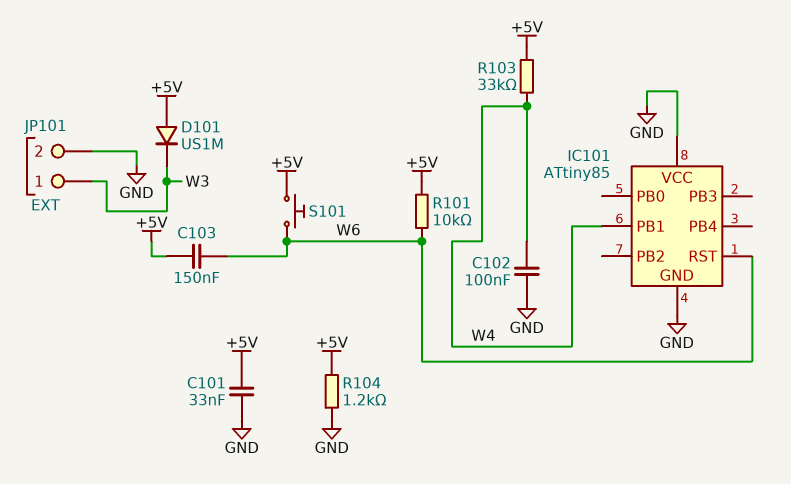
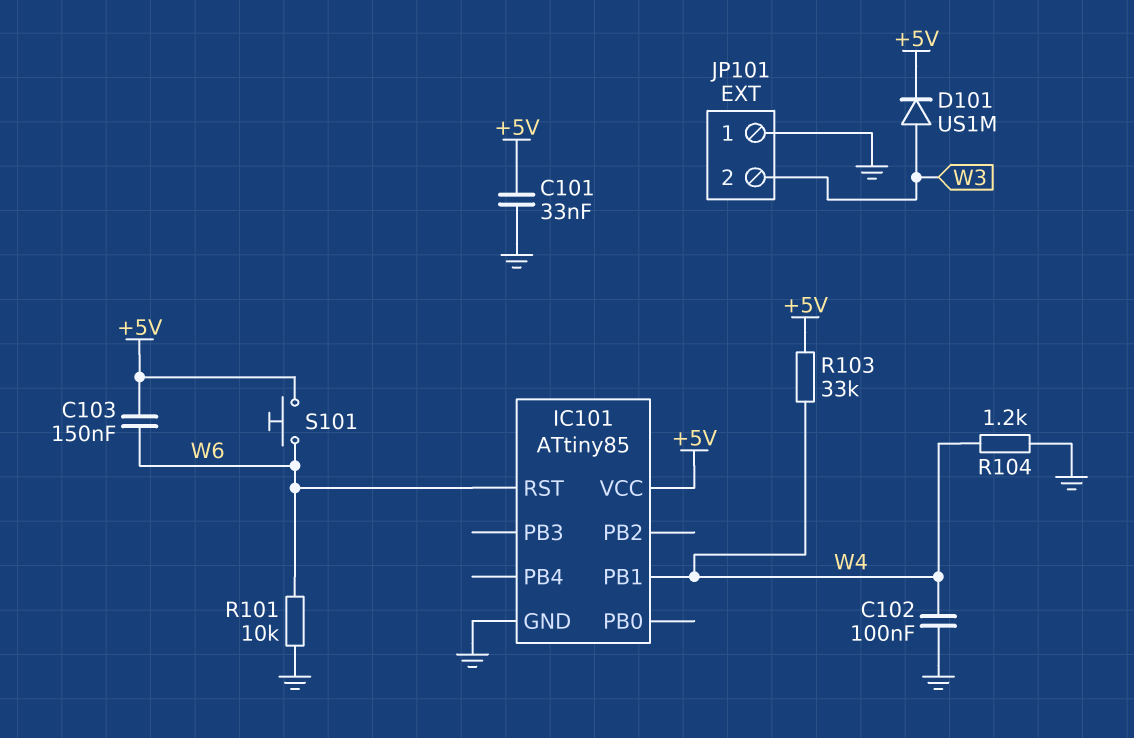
D101: diode US1M (A +5V, K W3) -> diode US1M (A W3, K +5V)
IC101 pin VCC: GND -> +5V
JP101 pin 1: W3 -> GND
JP101 pin 2: GND -> W3
R101: 10k (+5V, W6) -> 10k (GND, W6)
R104: 1.2k (+5V, GND) -> 1.2k (GND, W4)

